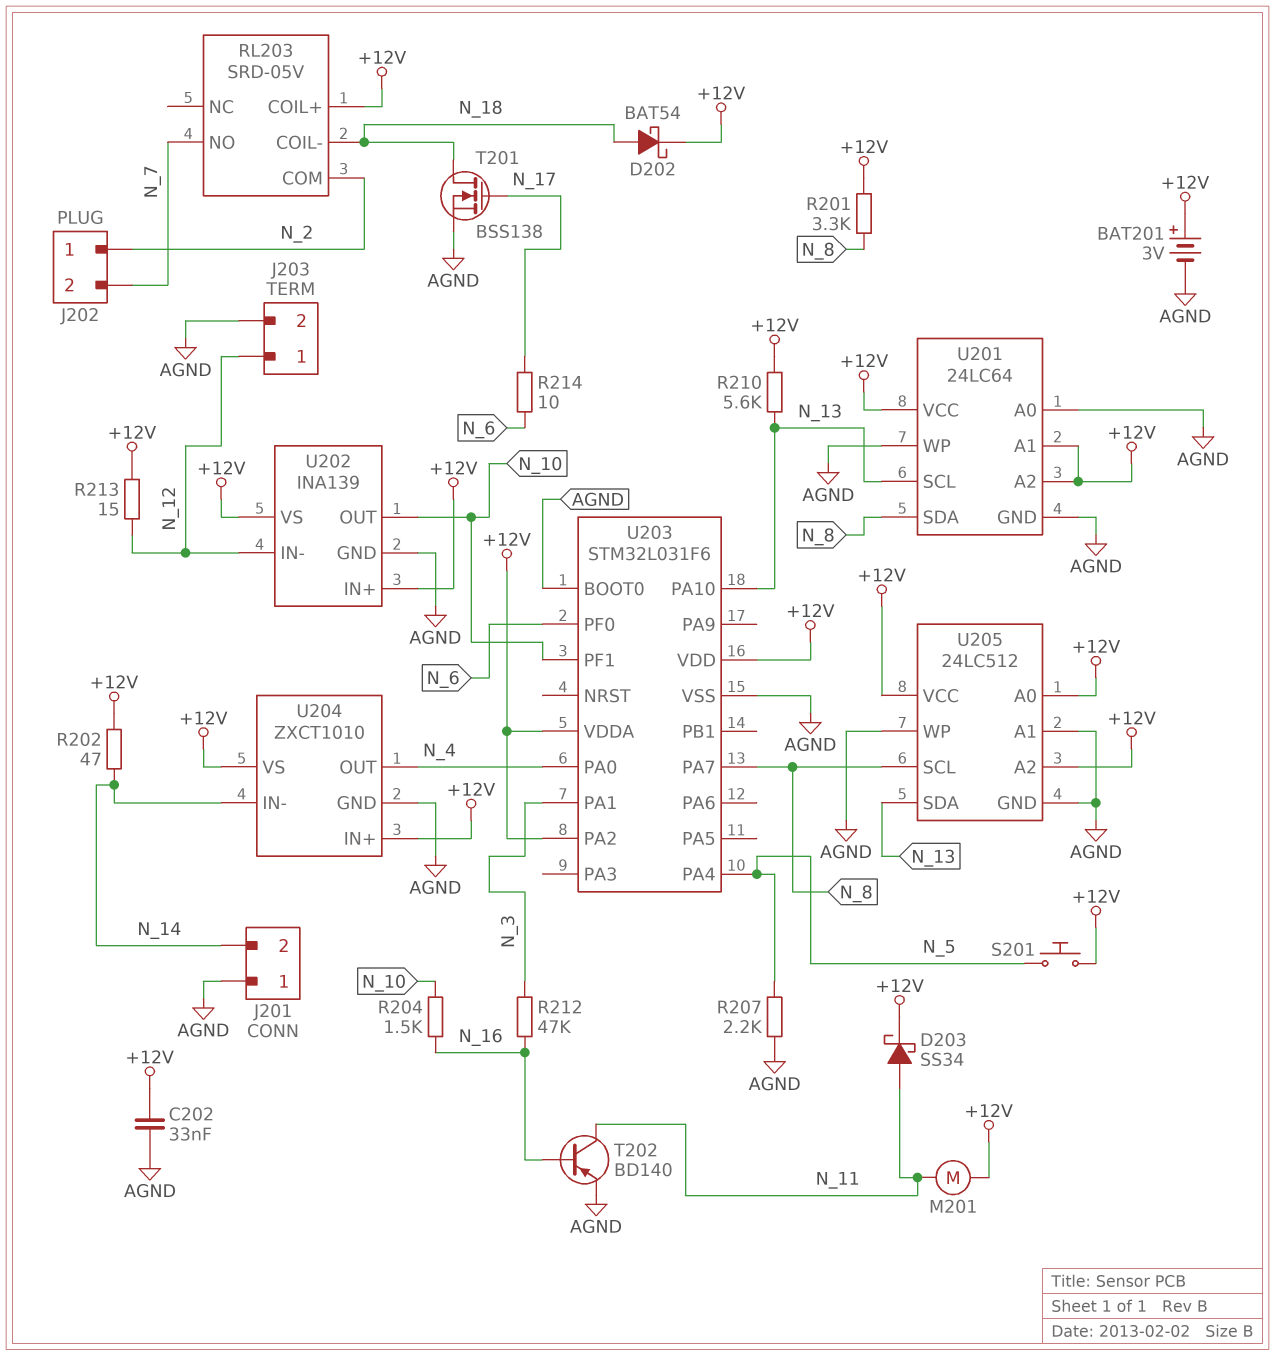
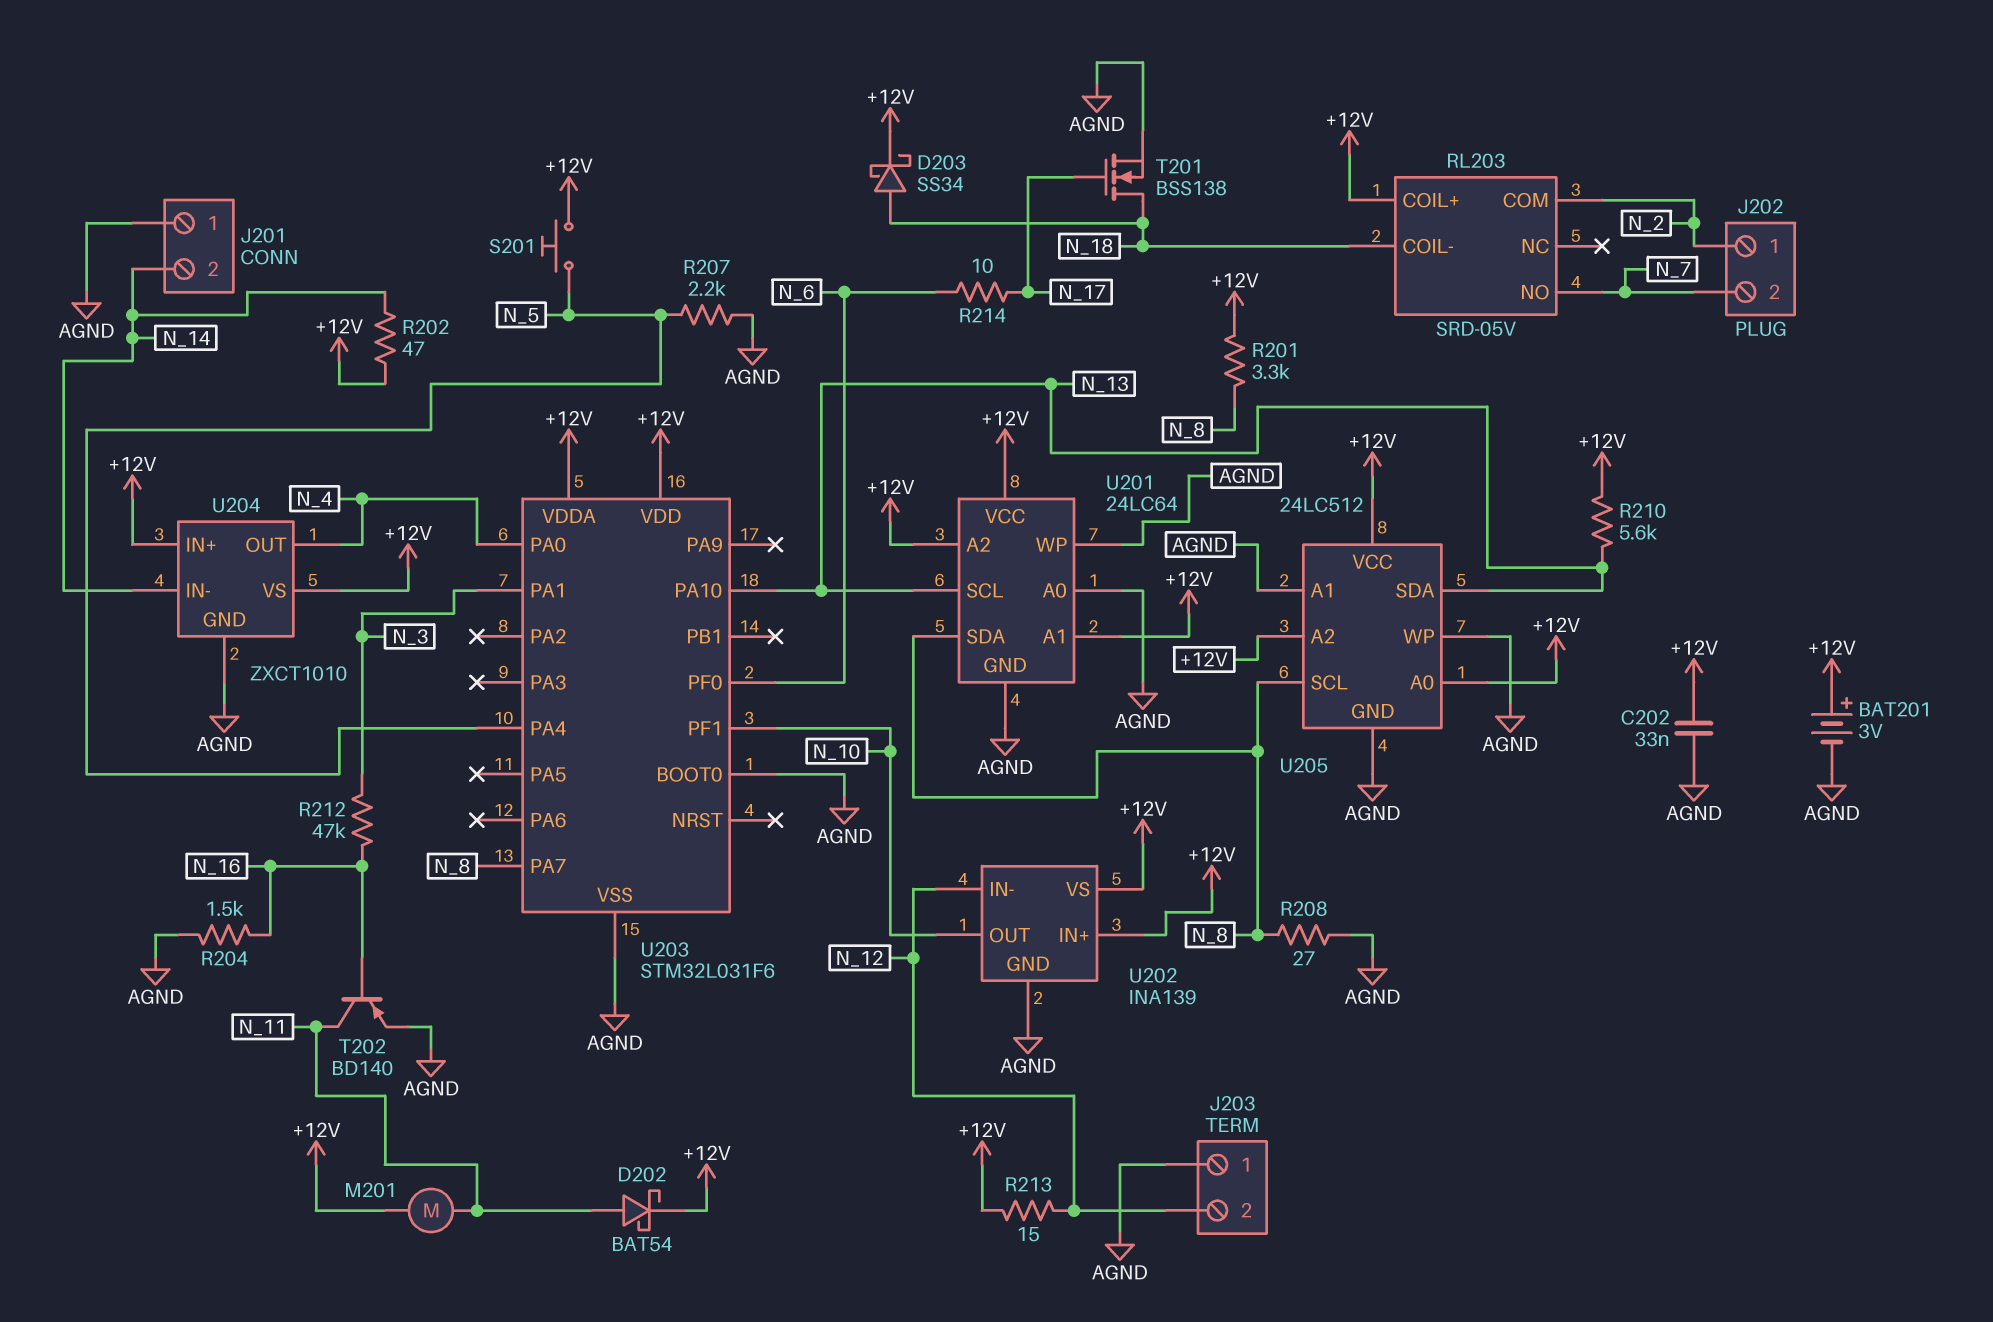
D202: schottky BAT54 (A N_18, K +12V) -> schottky BAT54 (A N_11, K +12V)
D203: schottky SS34 (A N_11, K +12V) -> schottky SS34 (A N_18, K +12V)
J203 pin 1: N_12 -> AGND
J203 pin 2: AGND -> N_12
R204: 1.5k (N_10, N_16) -> 1.5k (AGND, N_16)
R208: none -> 27 (AGND, N_8)
U203 pin PA2: +12V -> none

